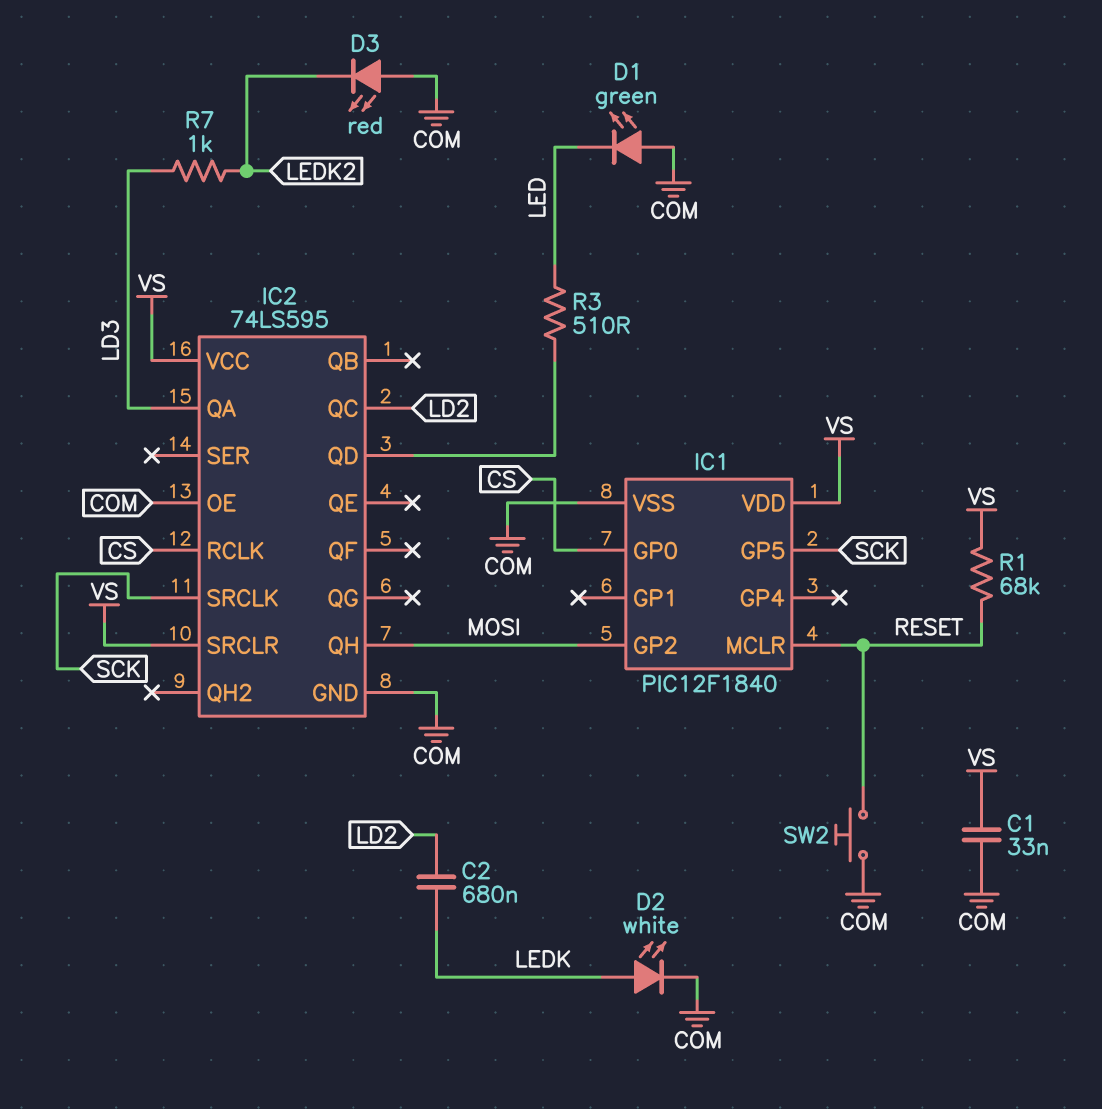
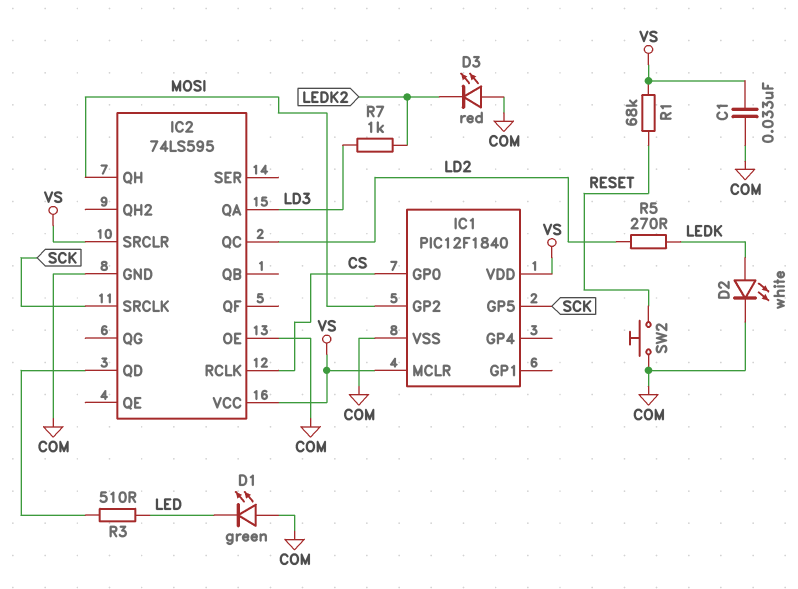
C2: 680nF (LD2, LEDK) -> none
IC1 pin MCLR: RESET -> VS
R5: none -> 270 (LD2, LEDK)

